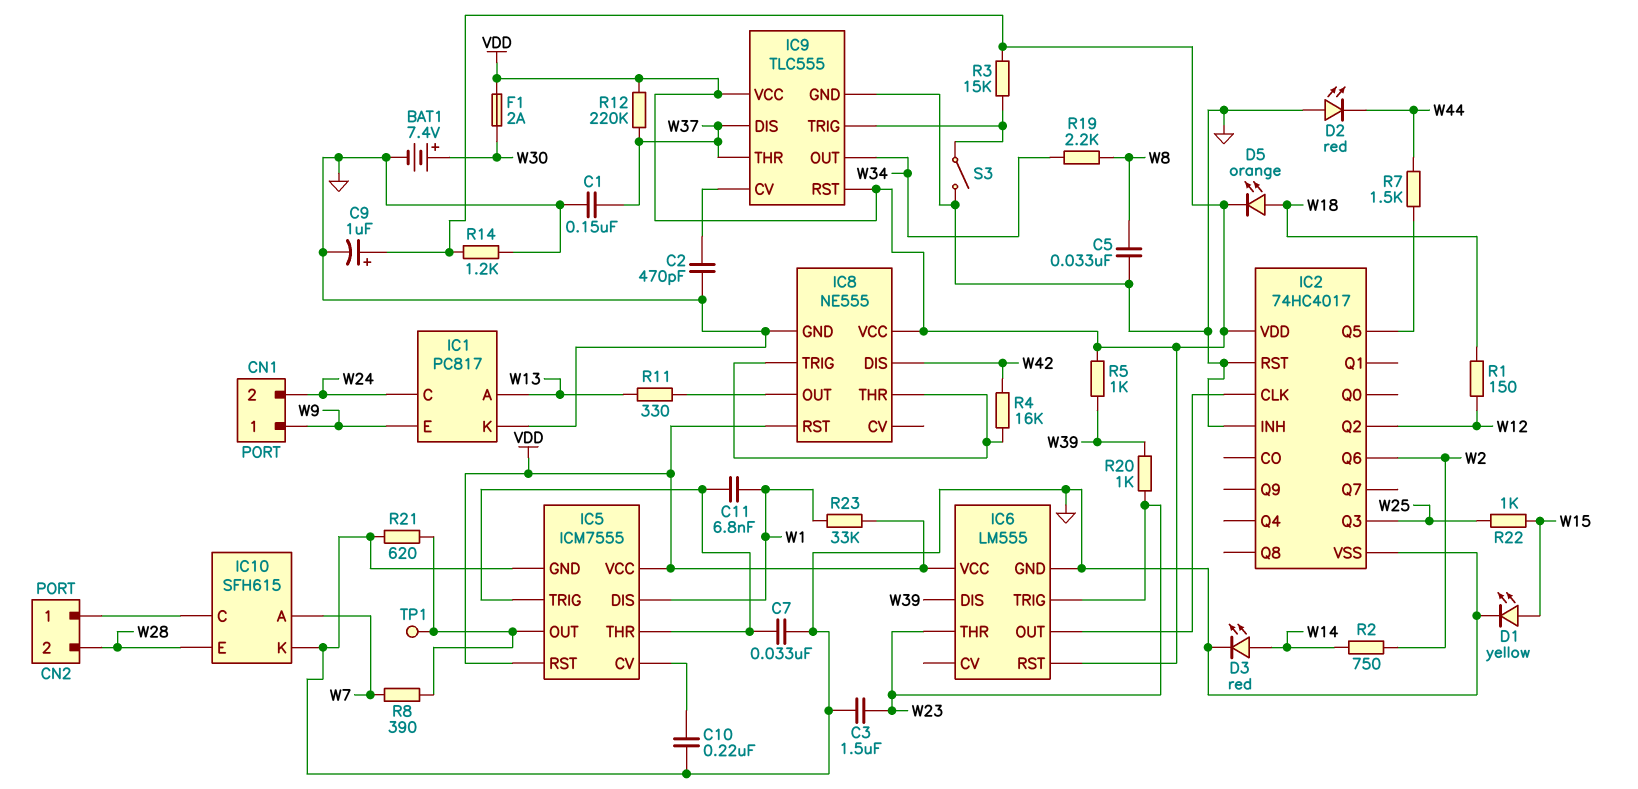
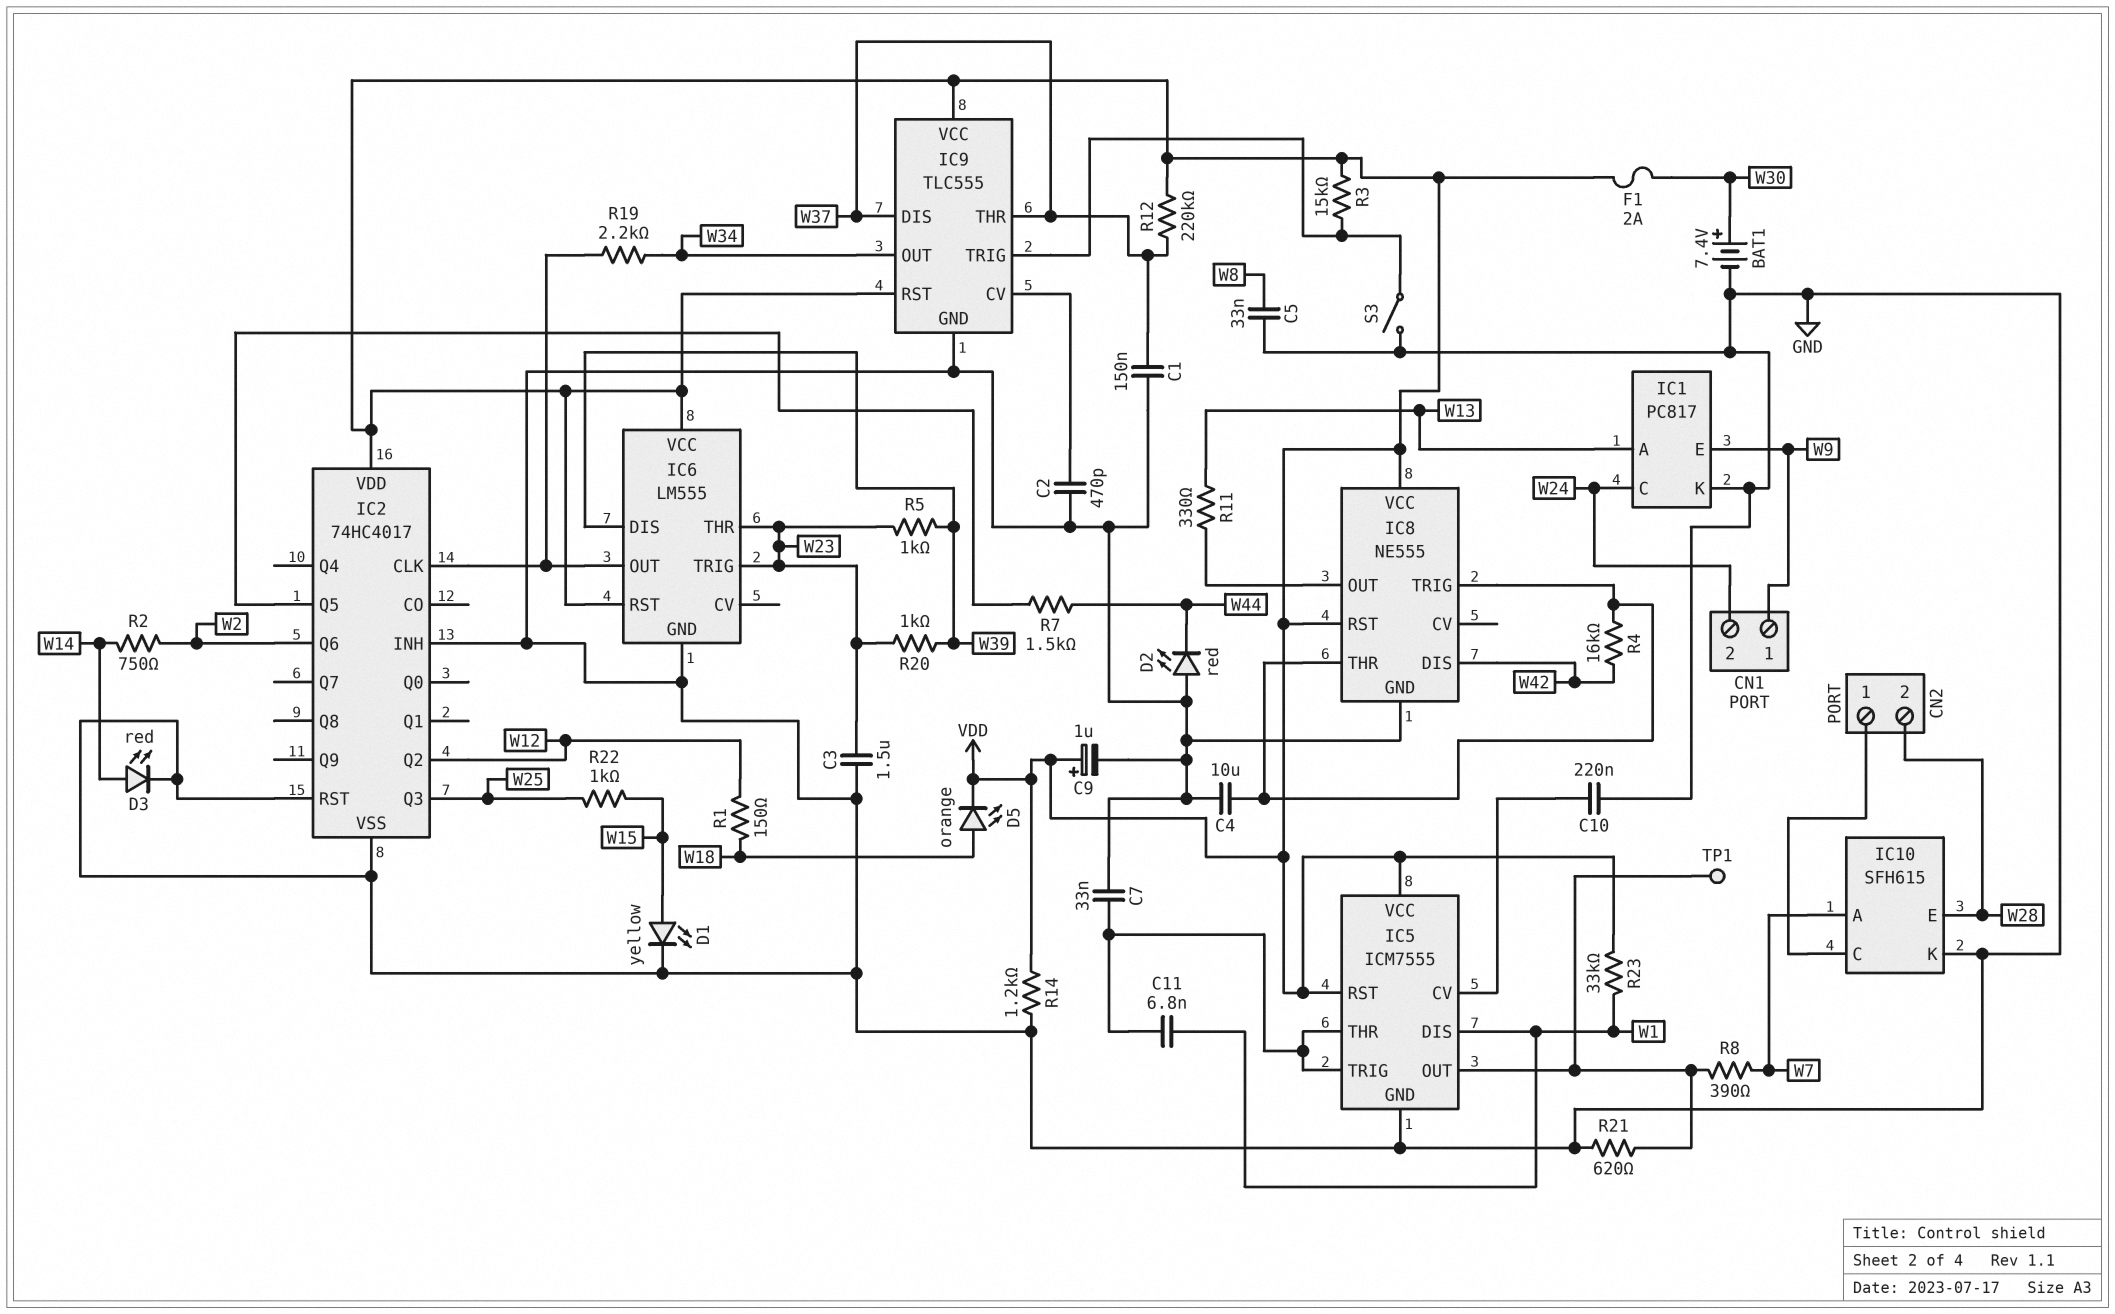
C4: none -> 10uF (GND, IC8/THR)
R5: 1k (VDD, W39) -> 1k (W23, W39)
R19: 2.2k (W8, W34) -> 2.2k (IC2/CLK, W34)

